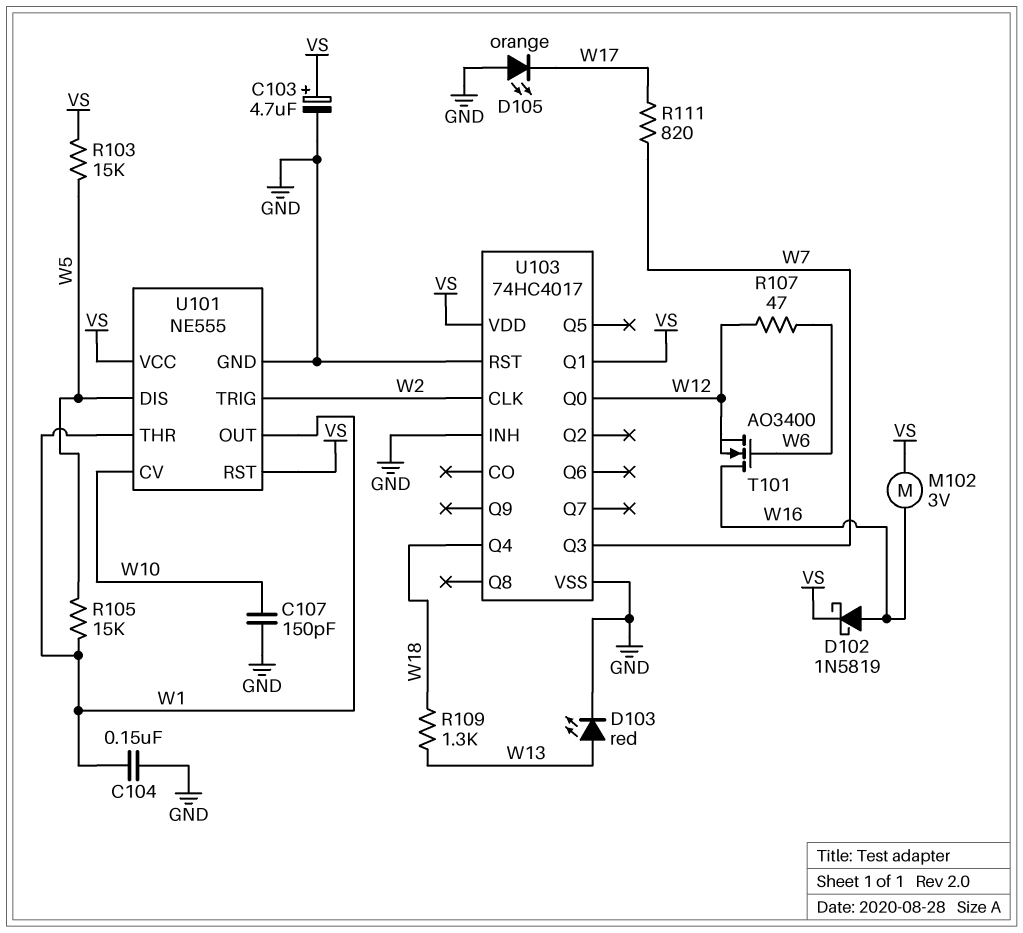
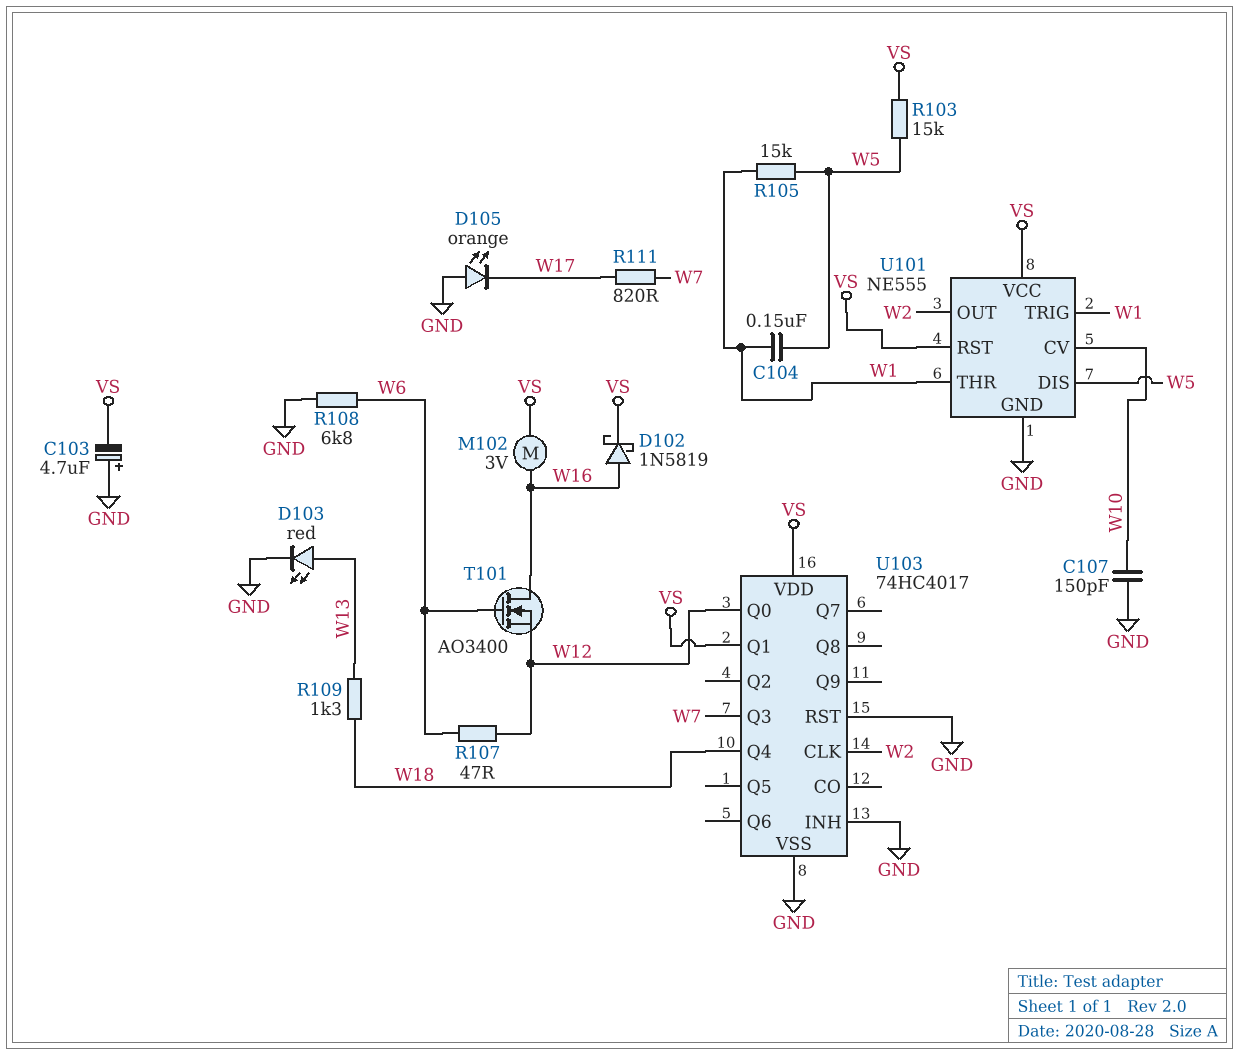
C103: 4.7uF (plus VS, minus GND) -> 4.7uF (plus GND, minus VS)
C104: 150nF (GND, W1) -> 150nF (W1, W5)
R108: none -> 6.8k (GND, W6)
U101 pin OUT: W1 -> W2
U101 pin TRIG: W2 -> W1

